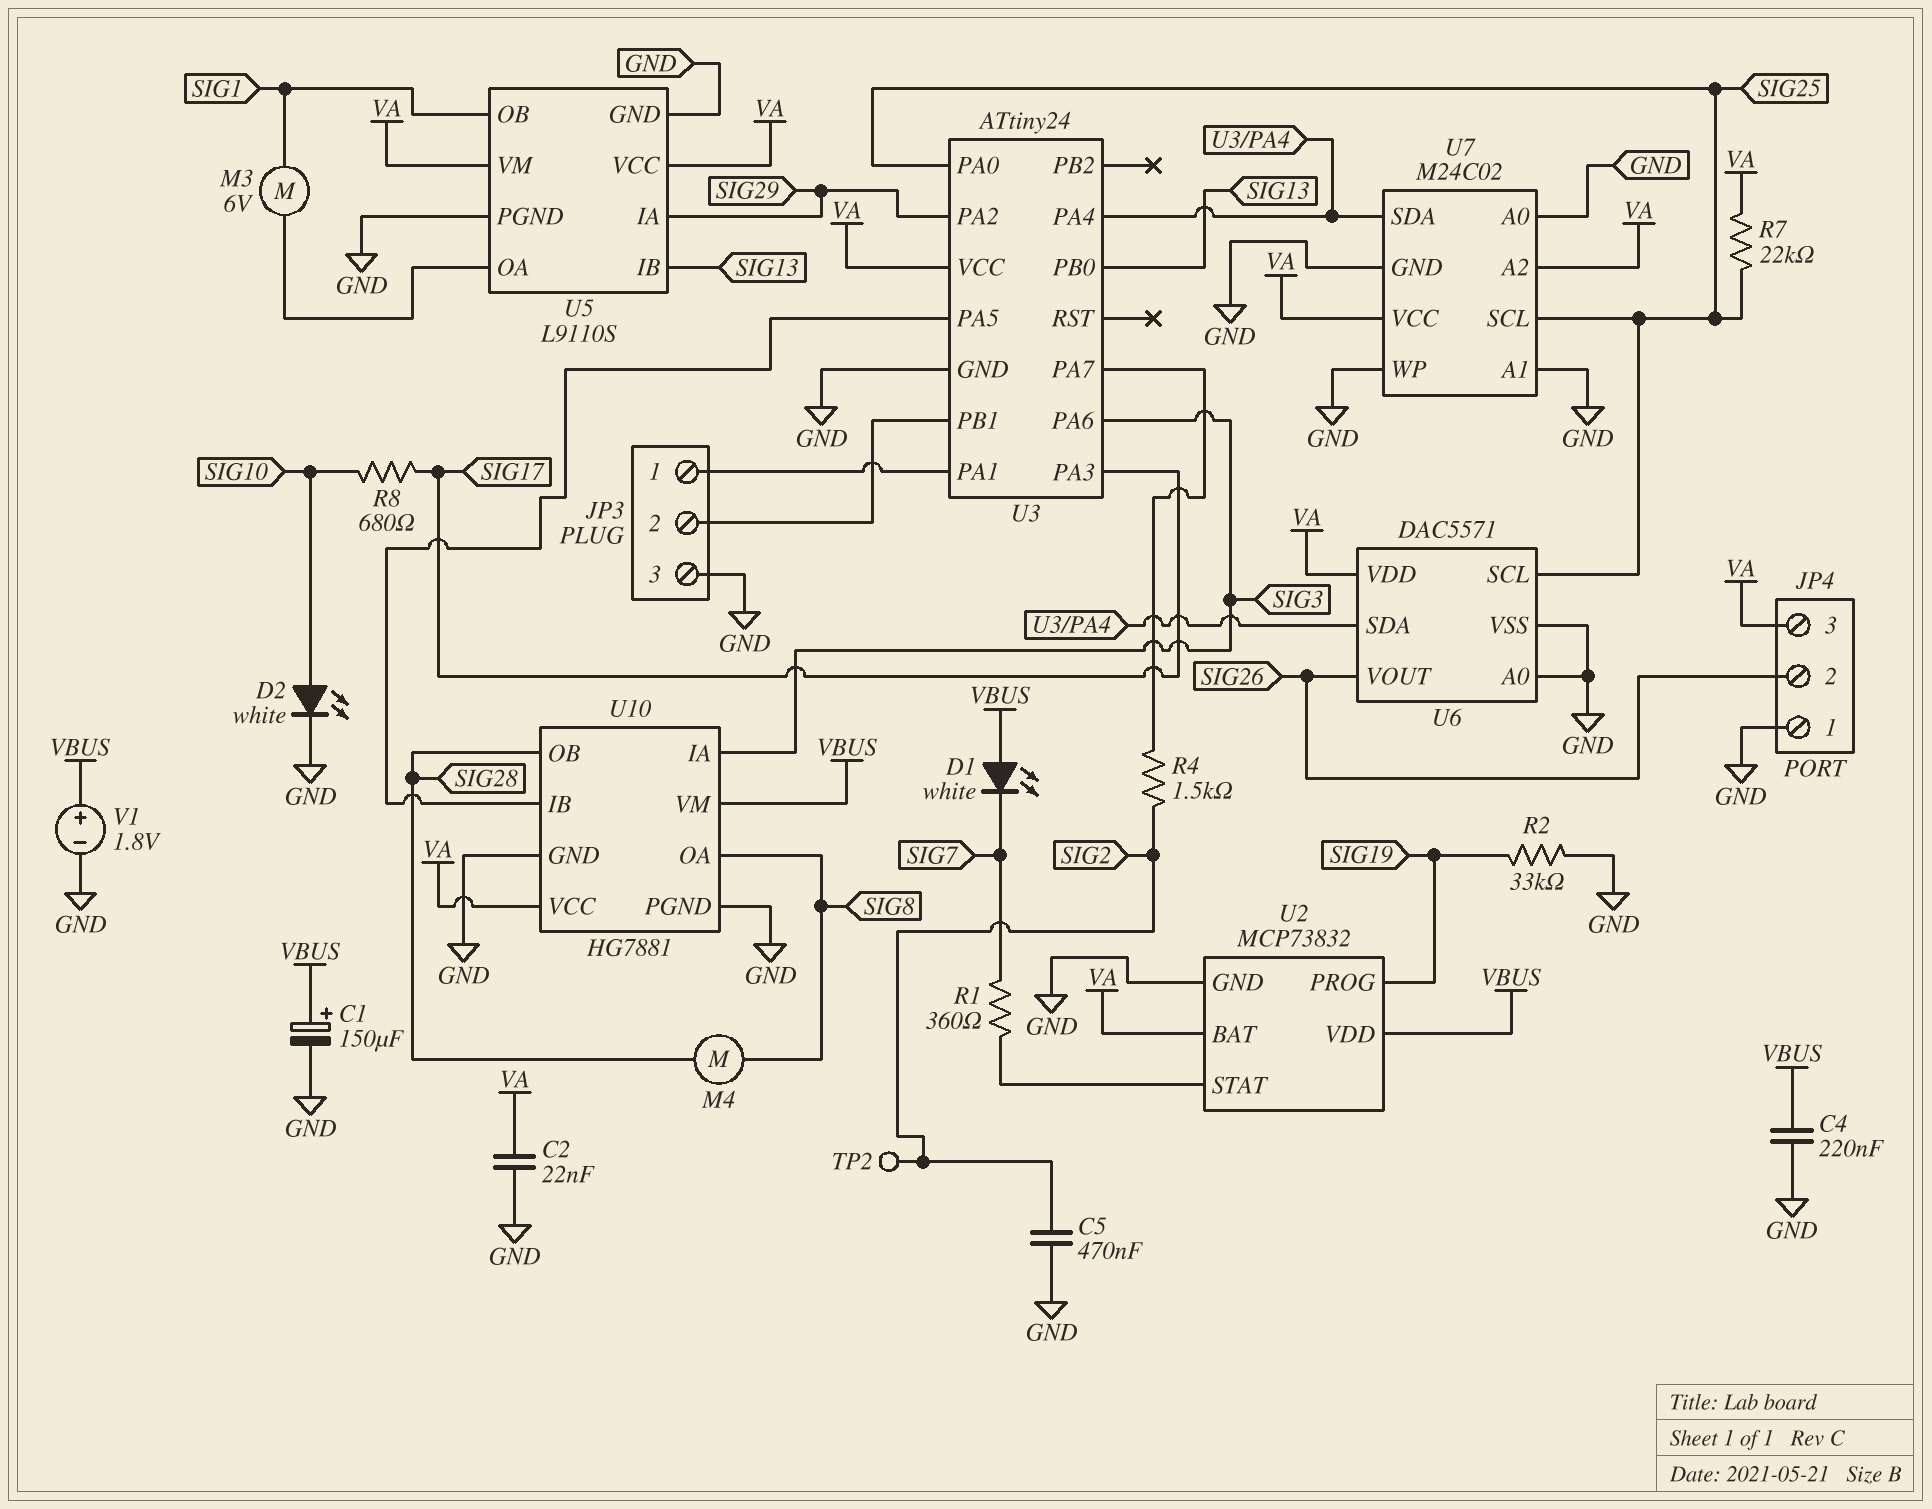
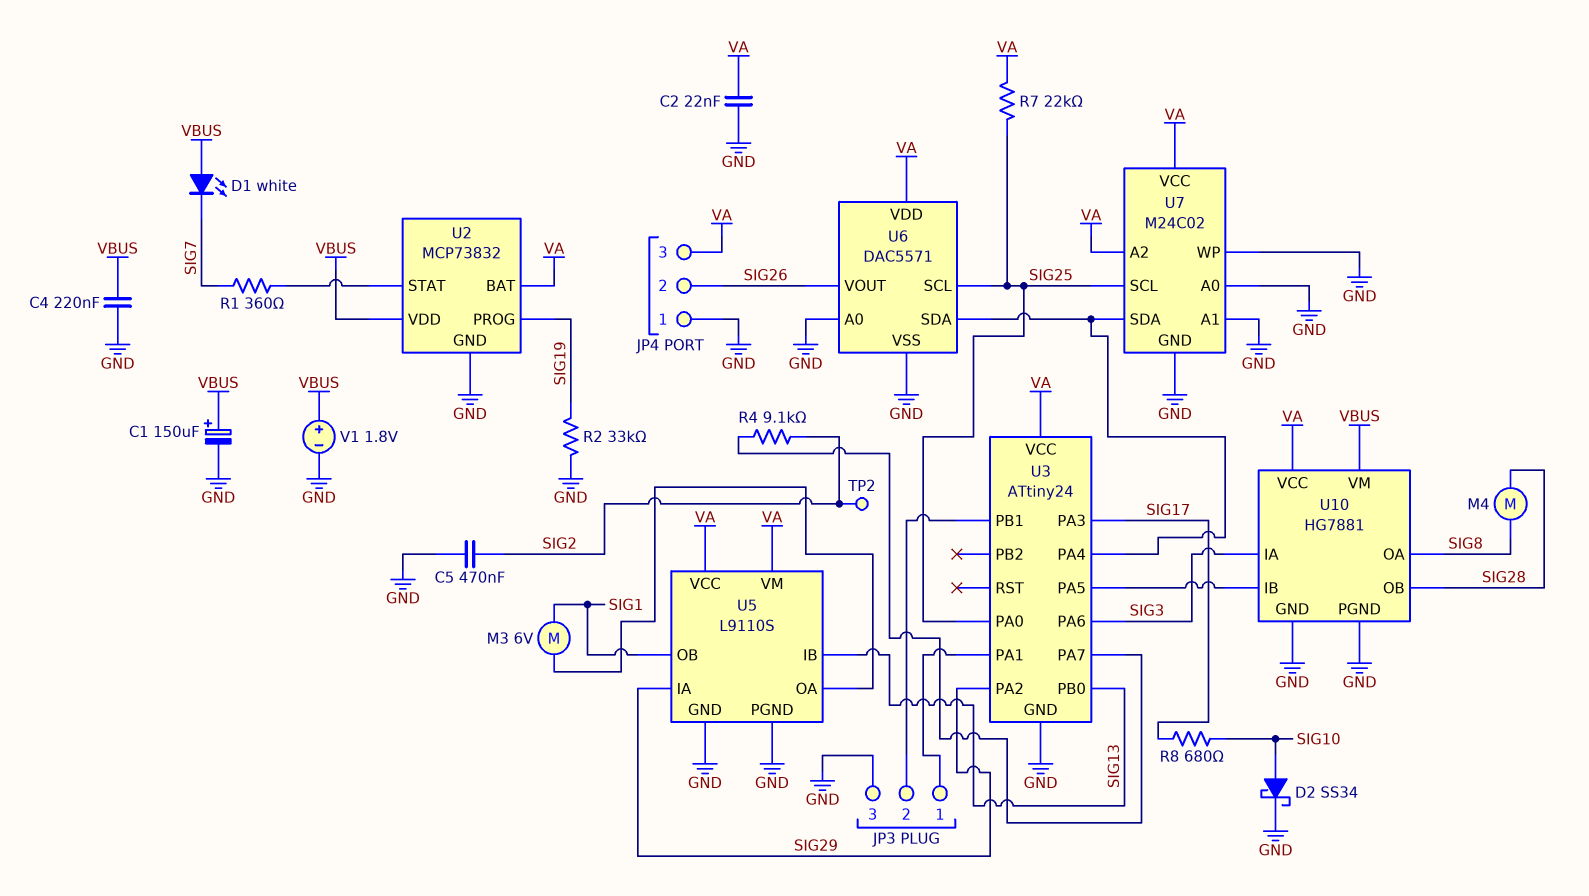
D2: LED white (A SIG10, K GND) -> schottky SS34 (A SIG10, K GND)
R4: 1.5k (SIG2, U3/PA7) -> 9.1k (SIG2, U3/PA7)

